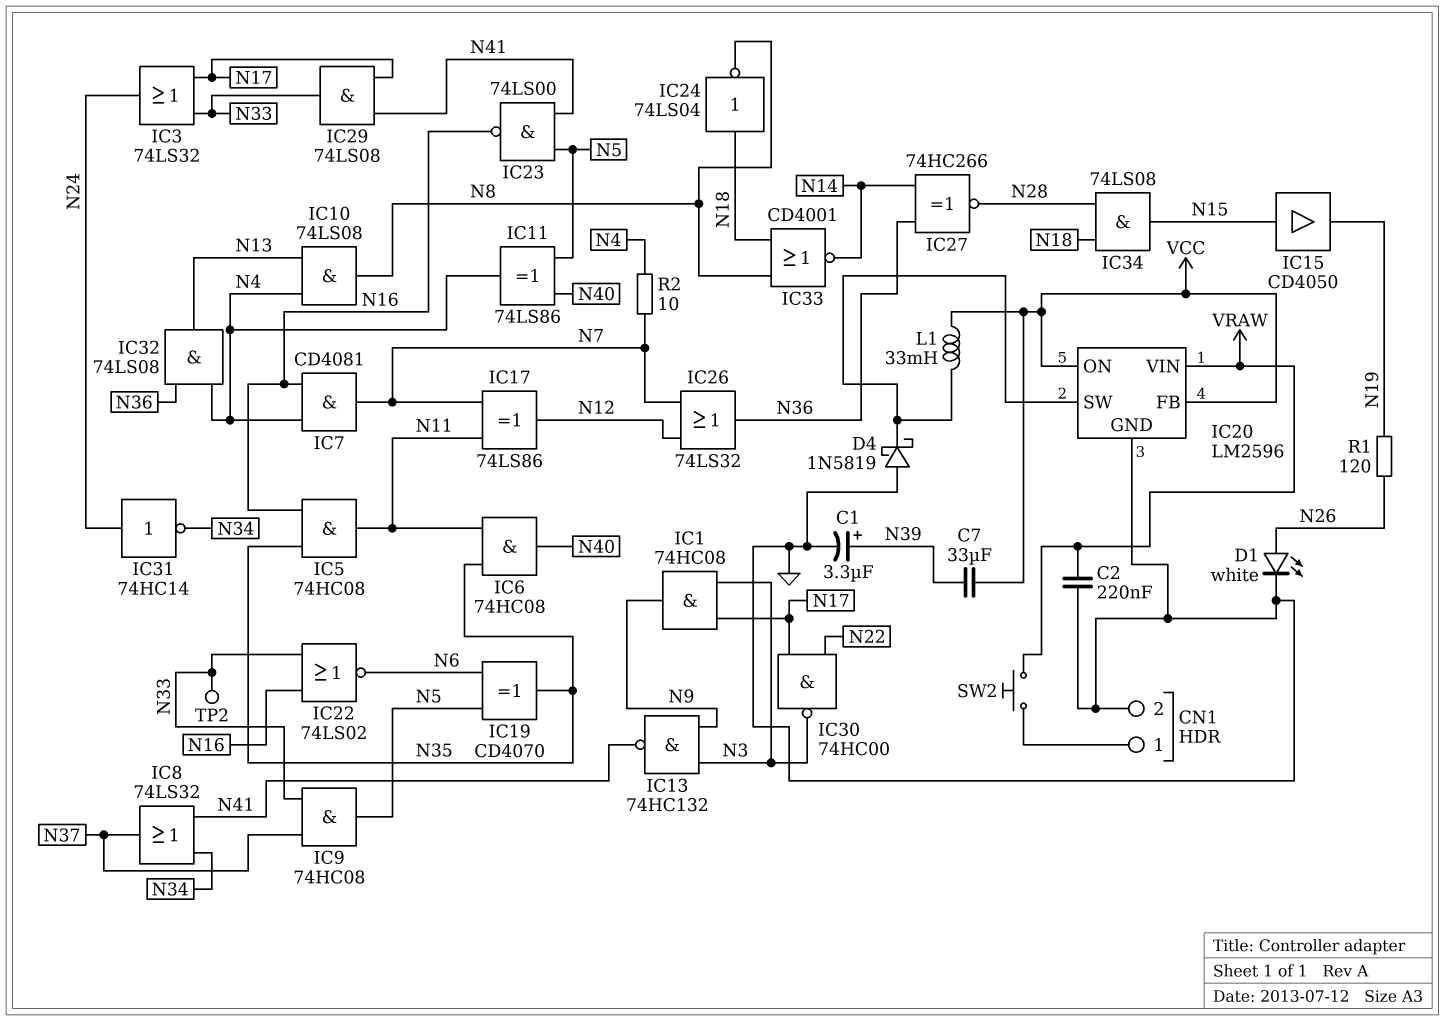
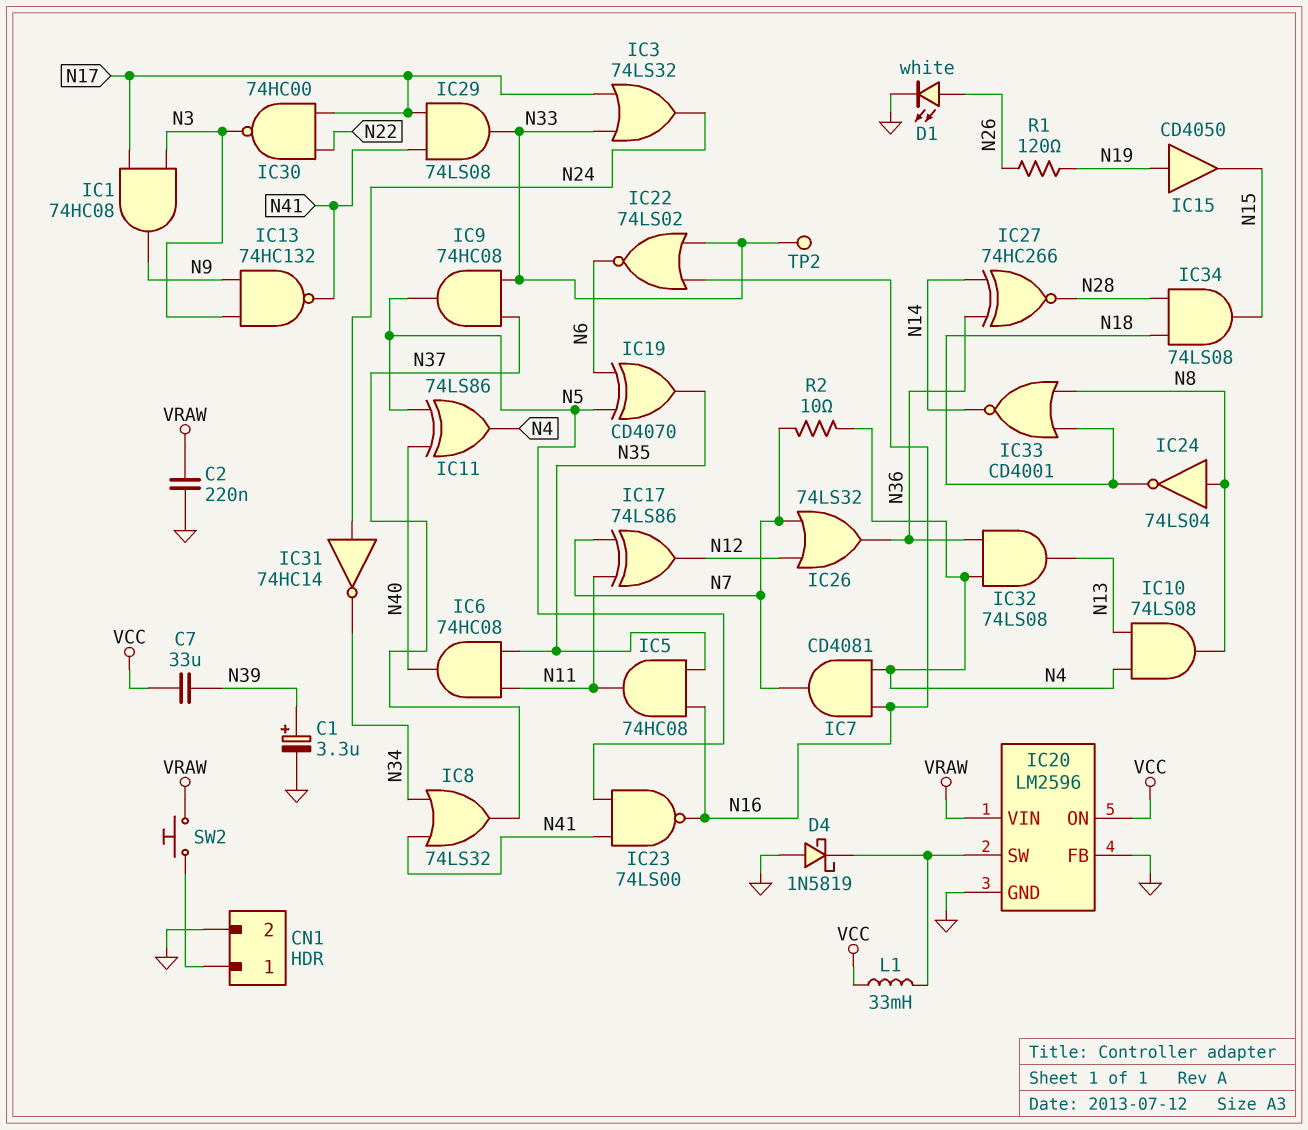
IC15: buffer CD4050 (in N15, out N19) -> buffer CD4050 (in N19, out N15)
IC20 pin FB: VCC -> GND
IC24: NOT 74LS04 (in N18, out N8) -> NOT 74LS04 (in N8, out N18)

